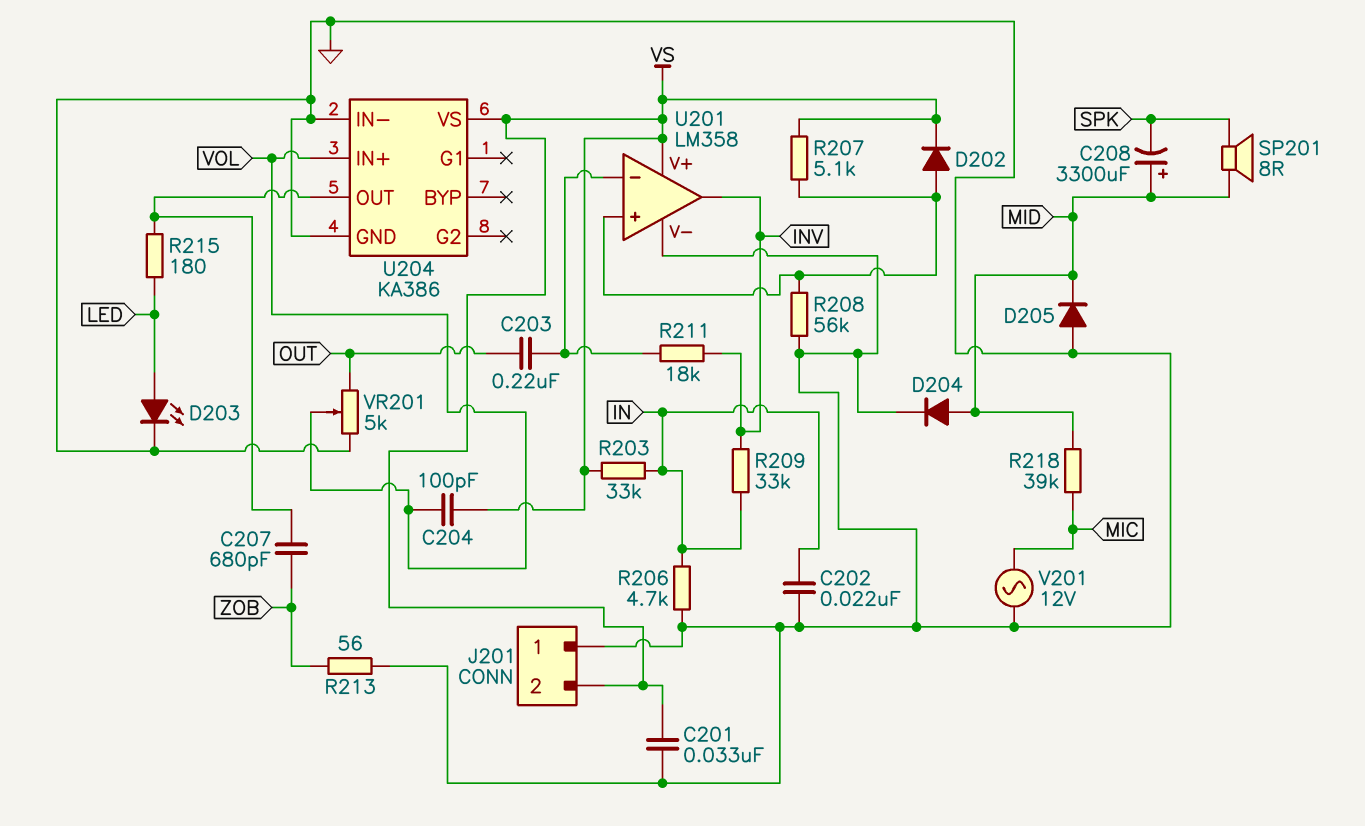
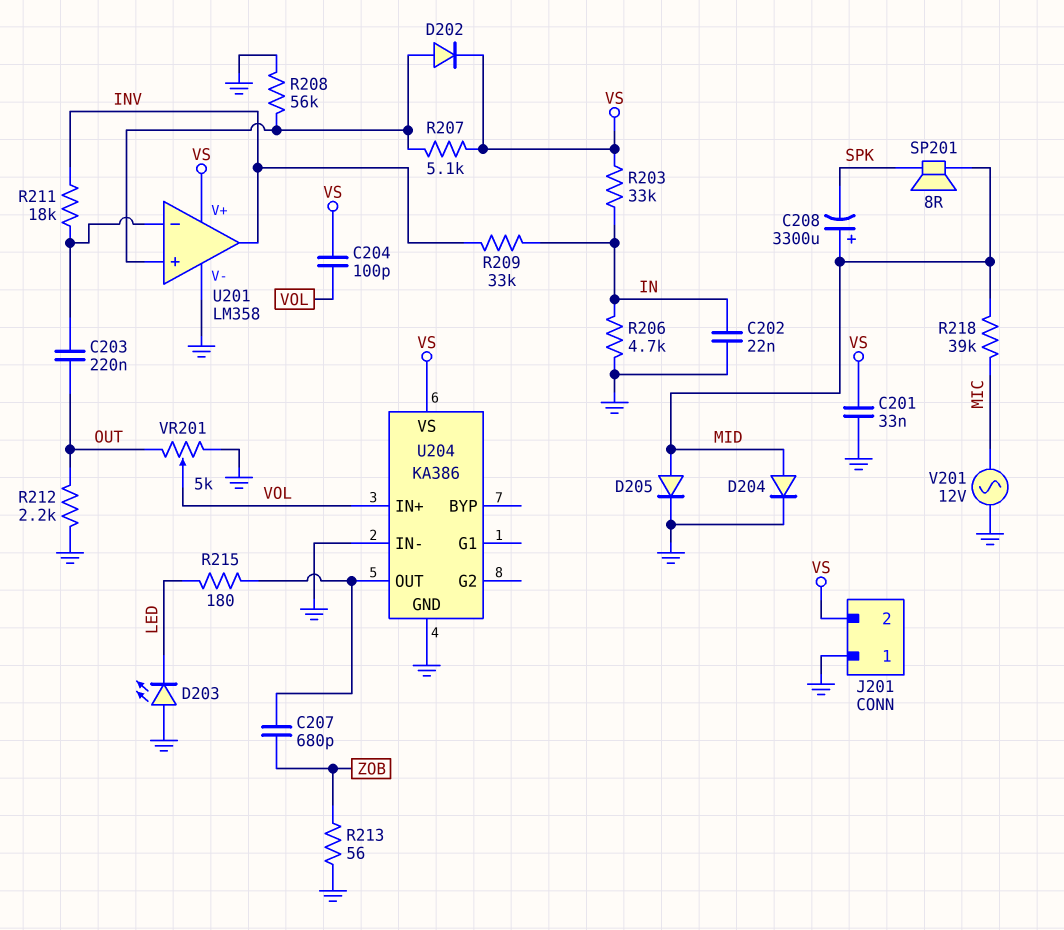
D203: LED (A LED, K GND) -> LED (A GND, K LED)
D205: diode (A GND, K MID) -> diode (A MID, K GND)
R212: none -> 2.2k (GND, OUT)

